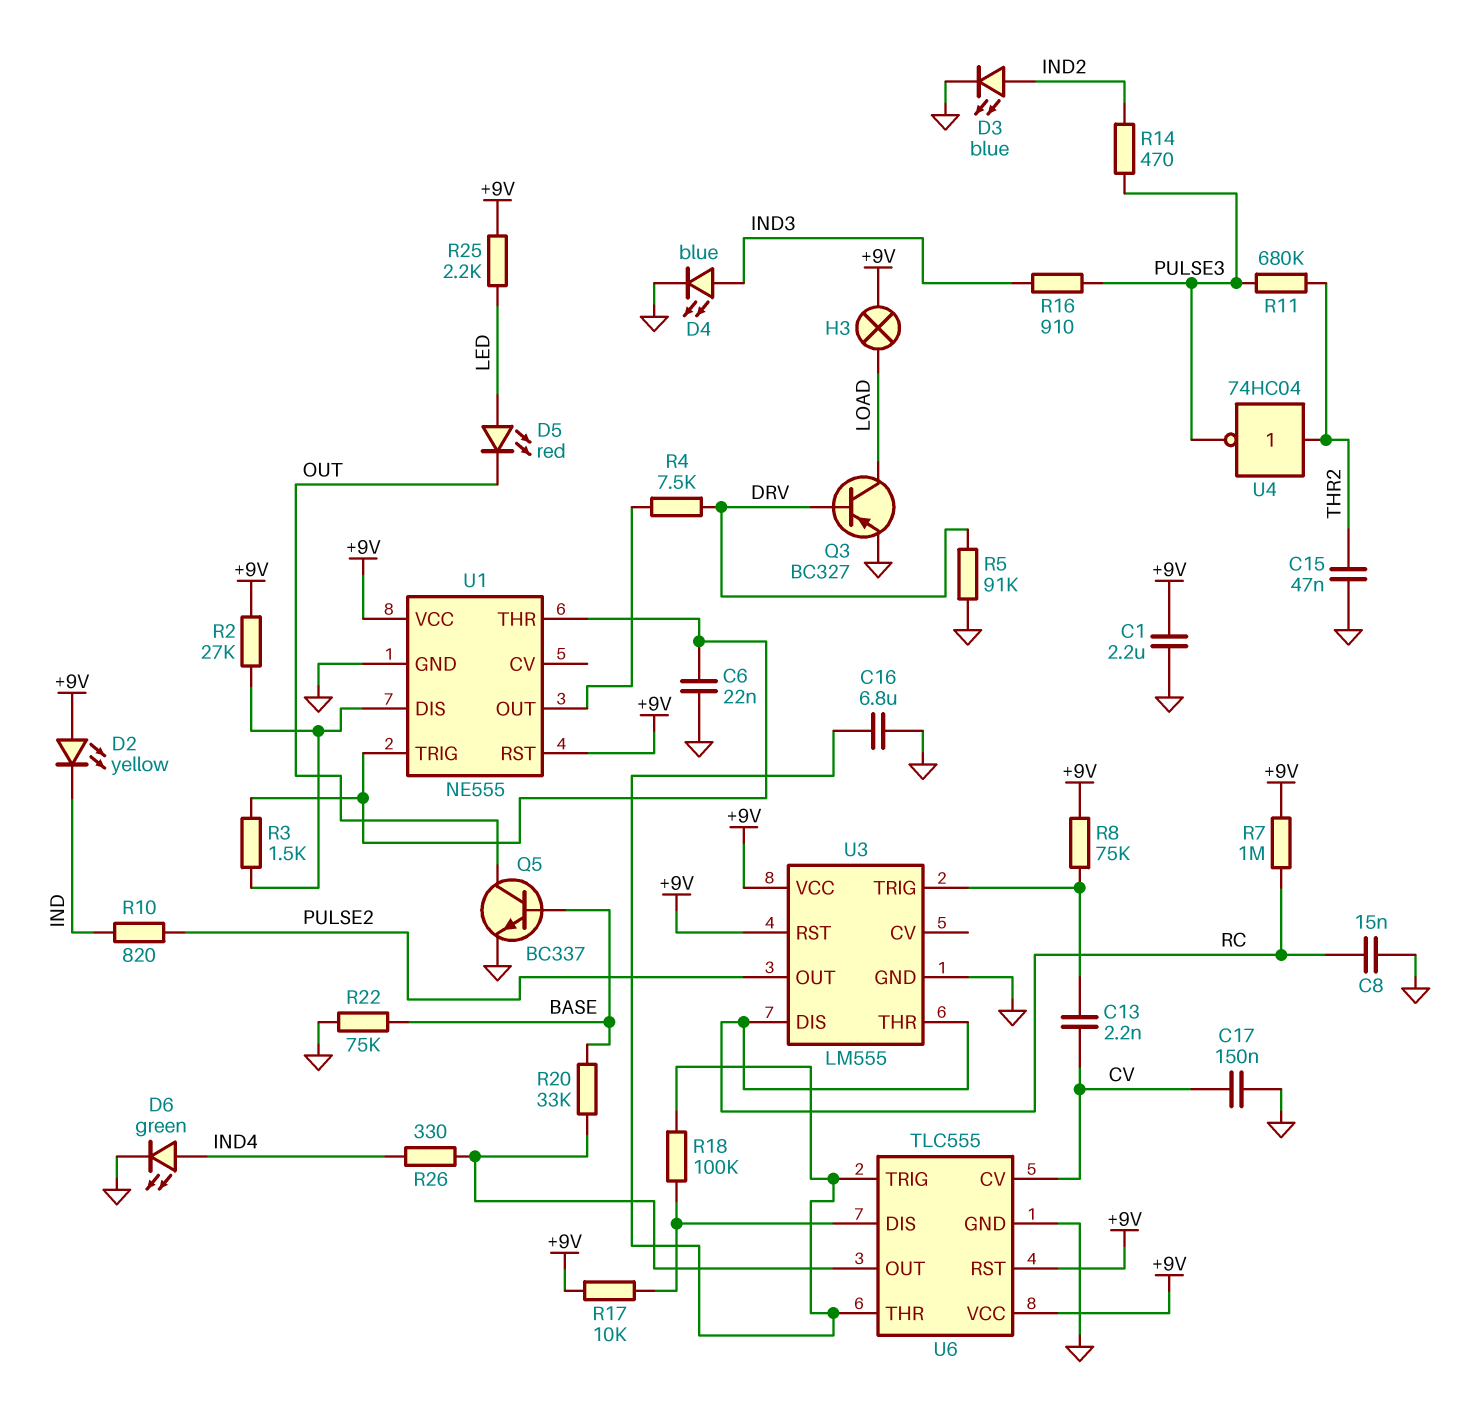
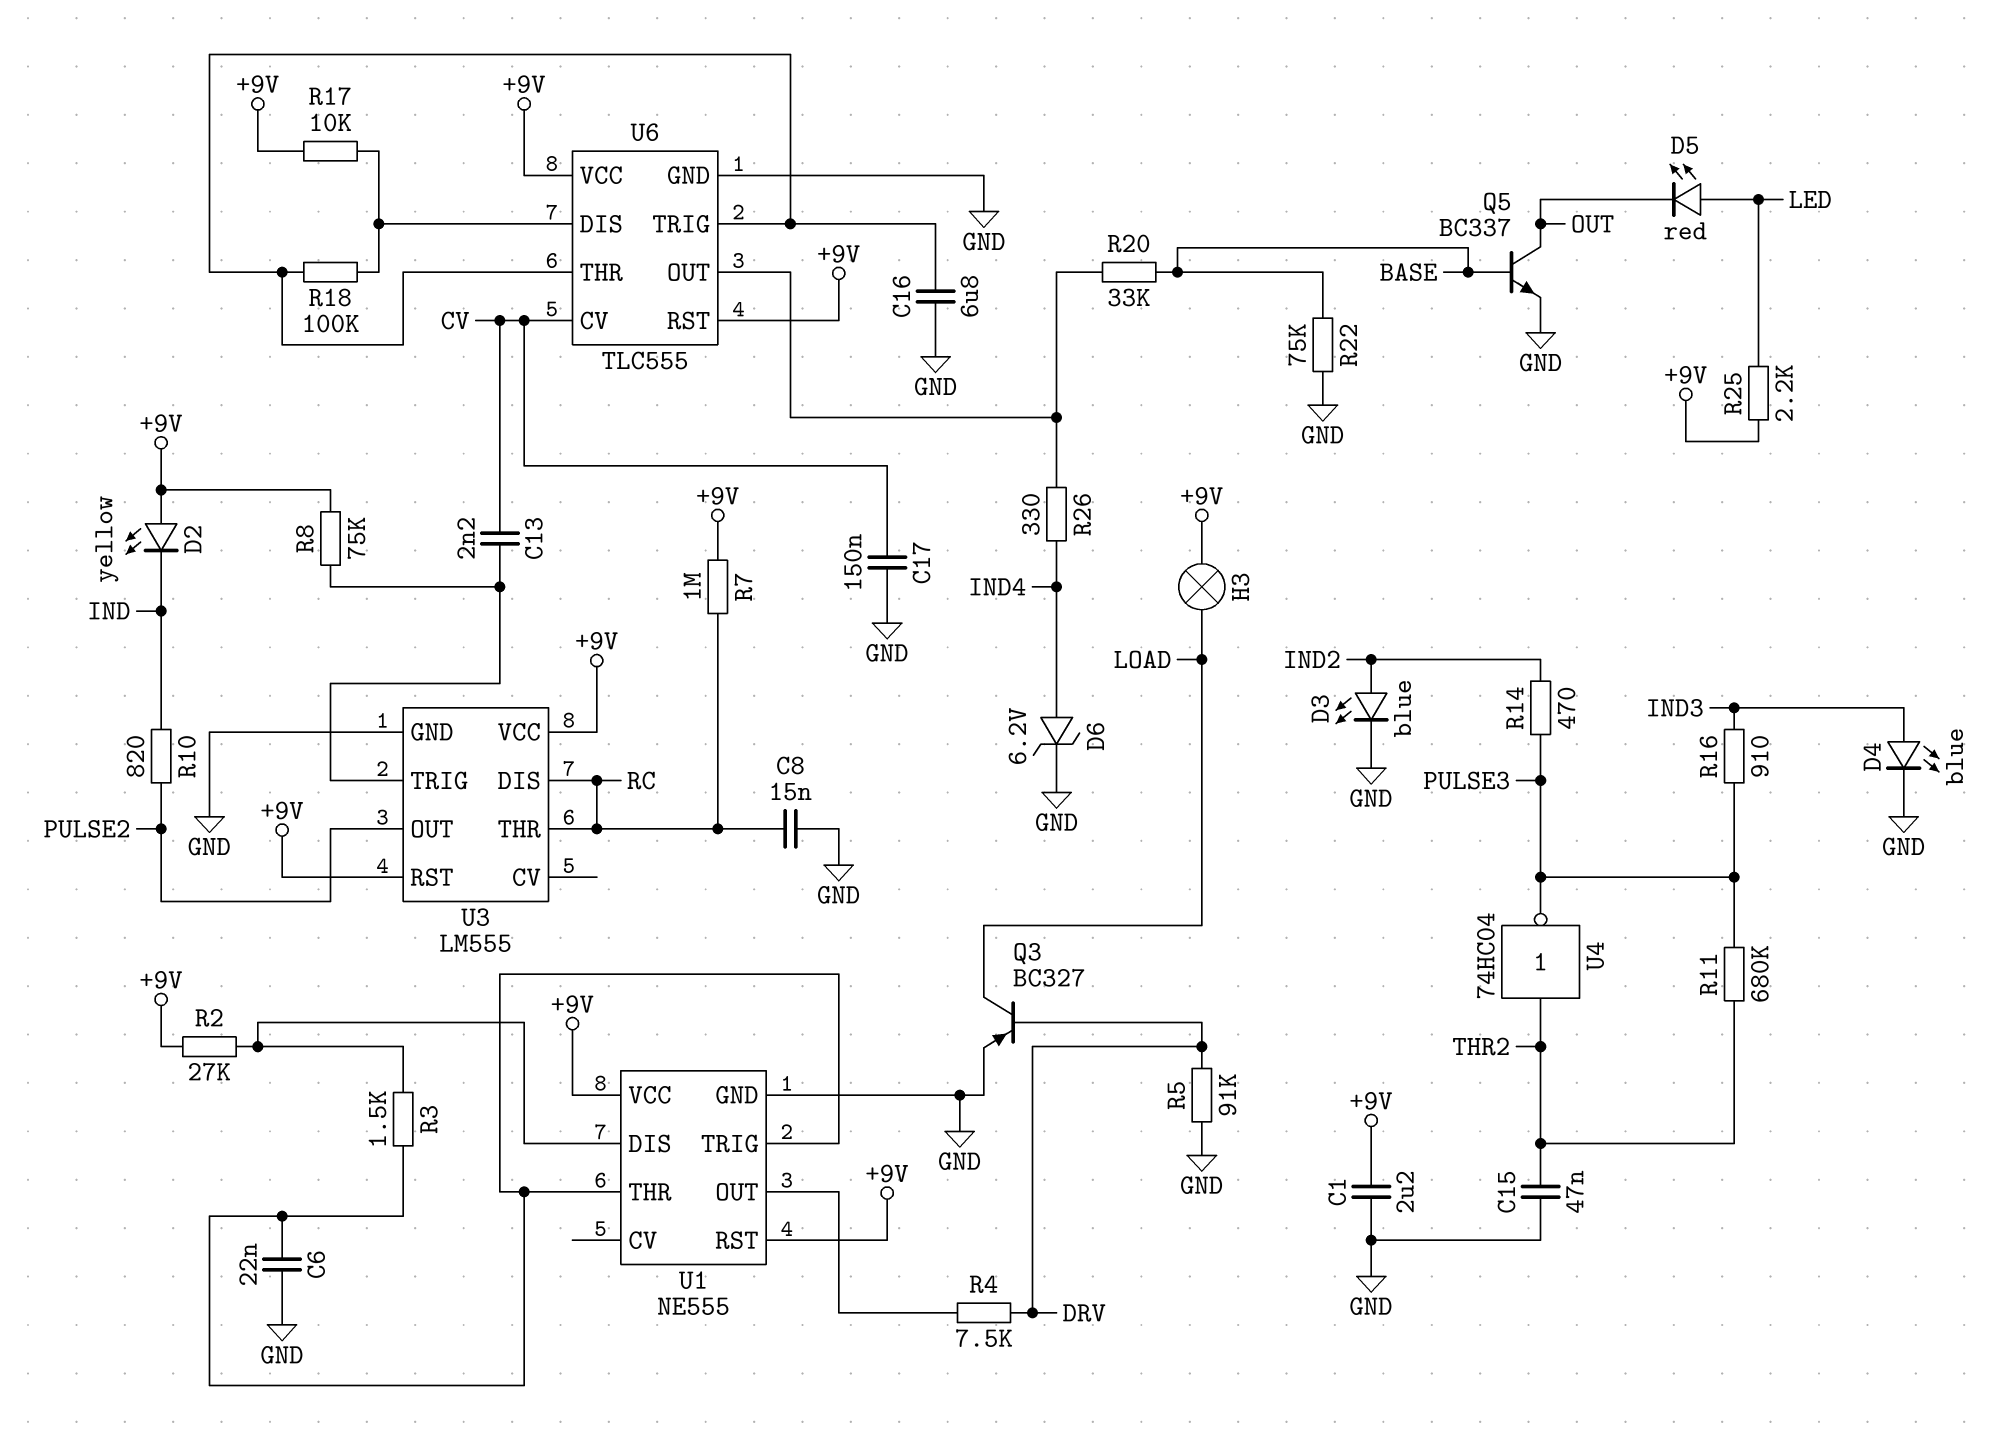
D6: LED green (A IND4, K GND) -> zener 6.2V (A IND4, K GND)

